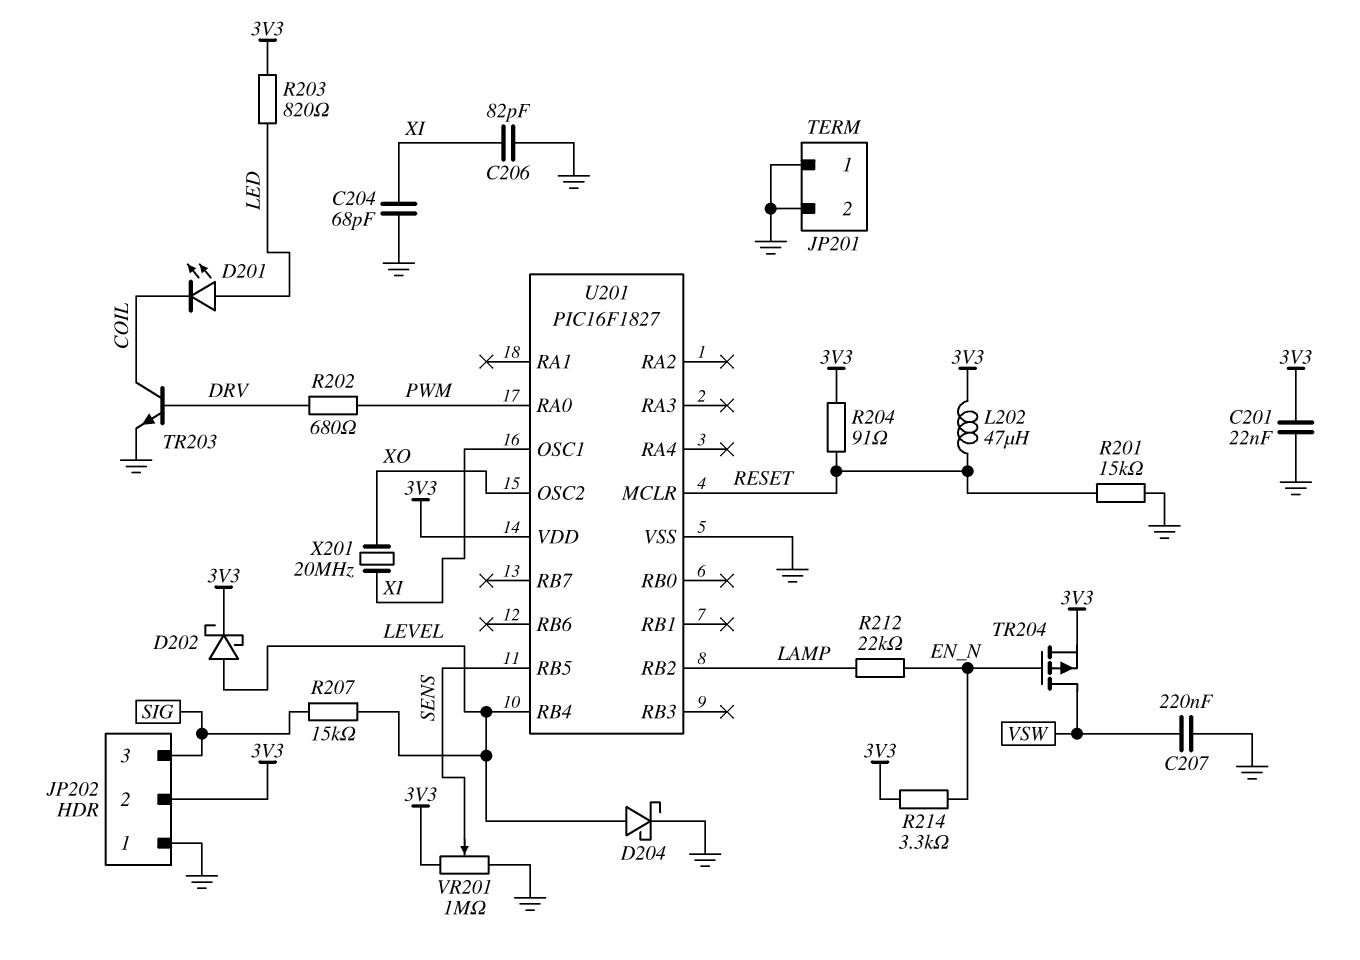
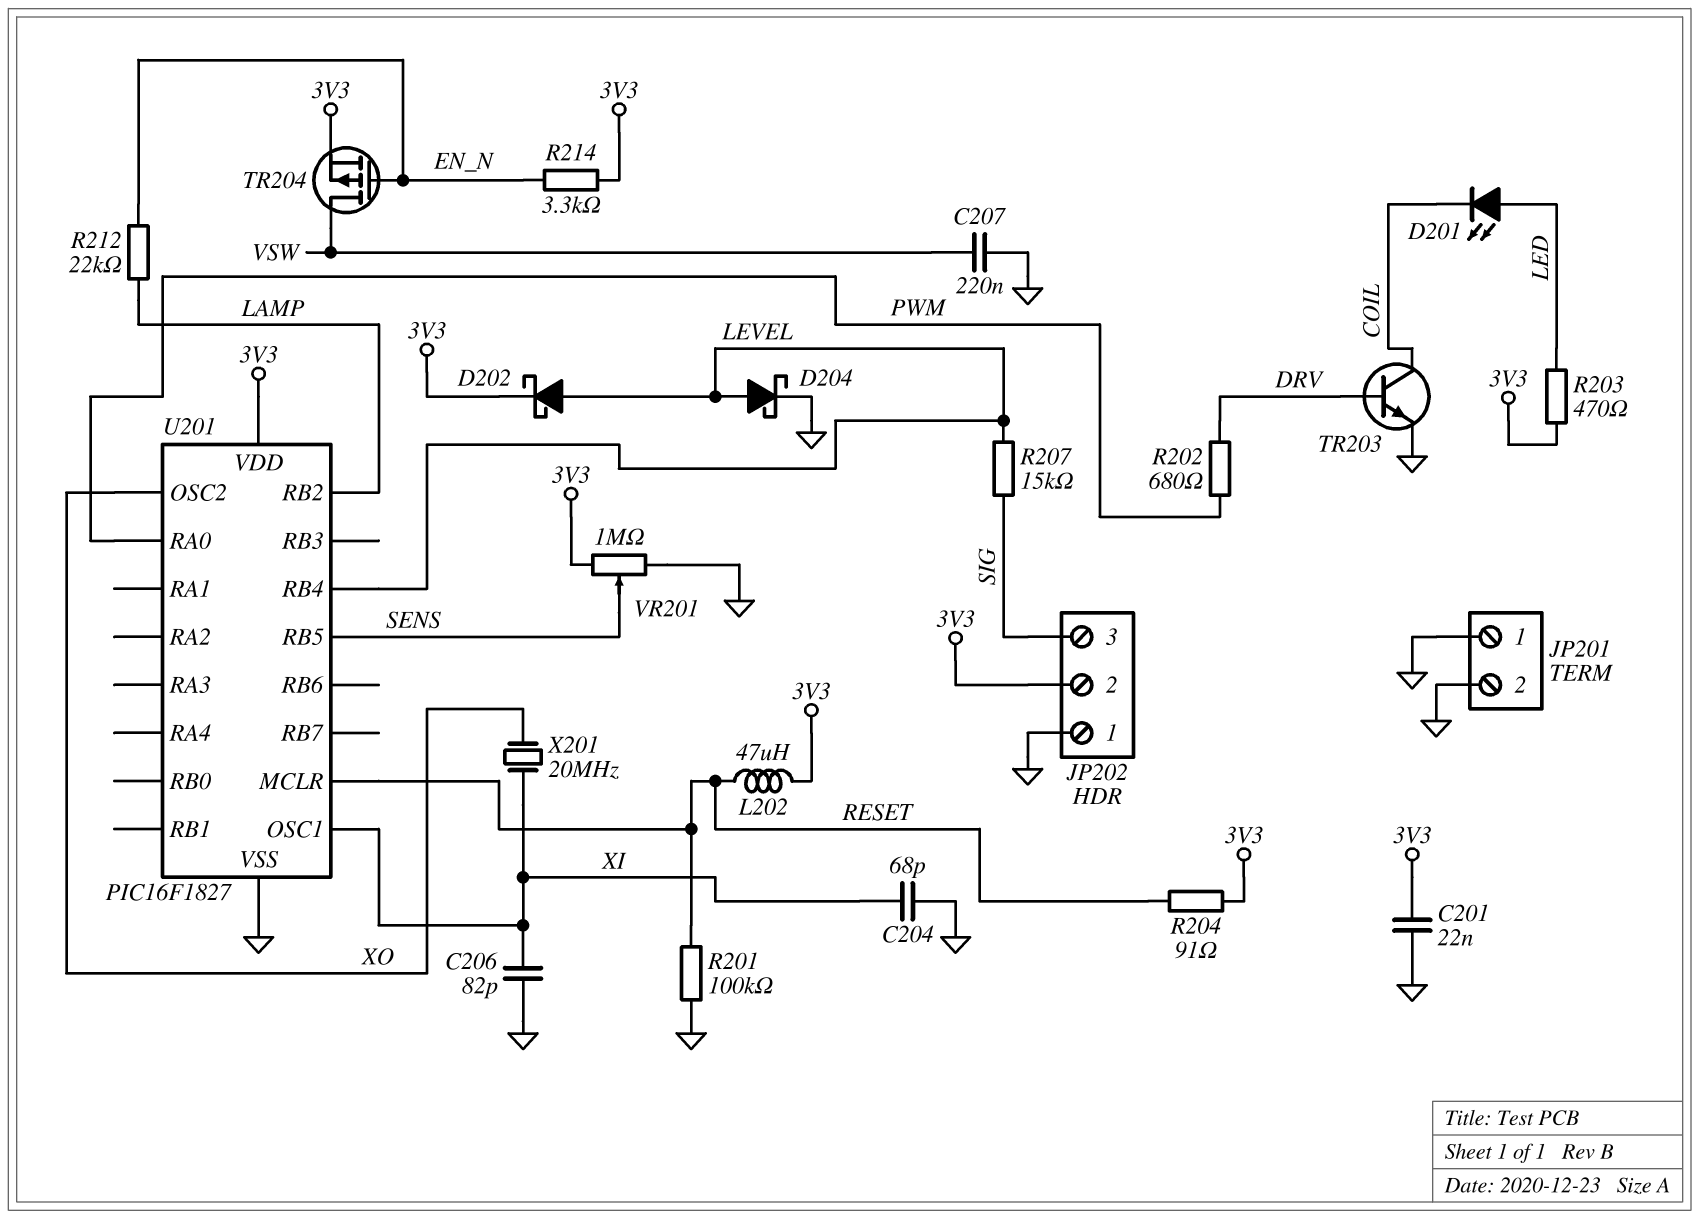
R201: 15k (GND, RESET) -> 100k (GND, RESET)
R203: 820 (3V3, LED) -> 470 (3V3, LED)

